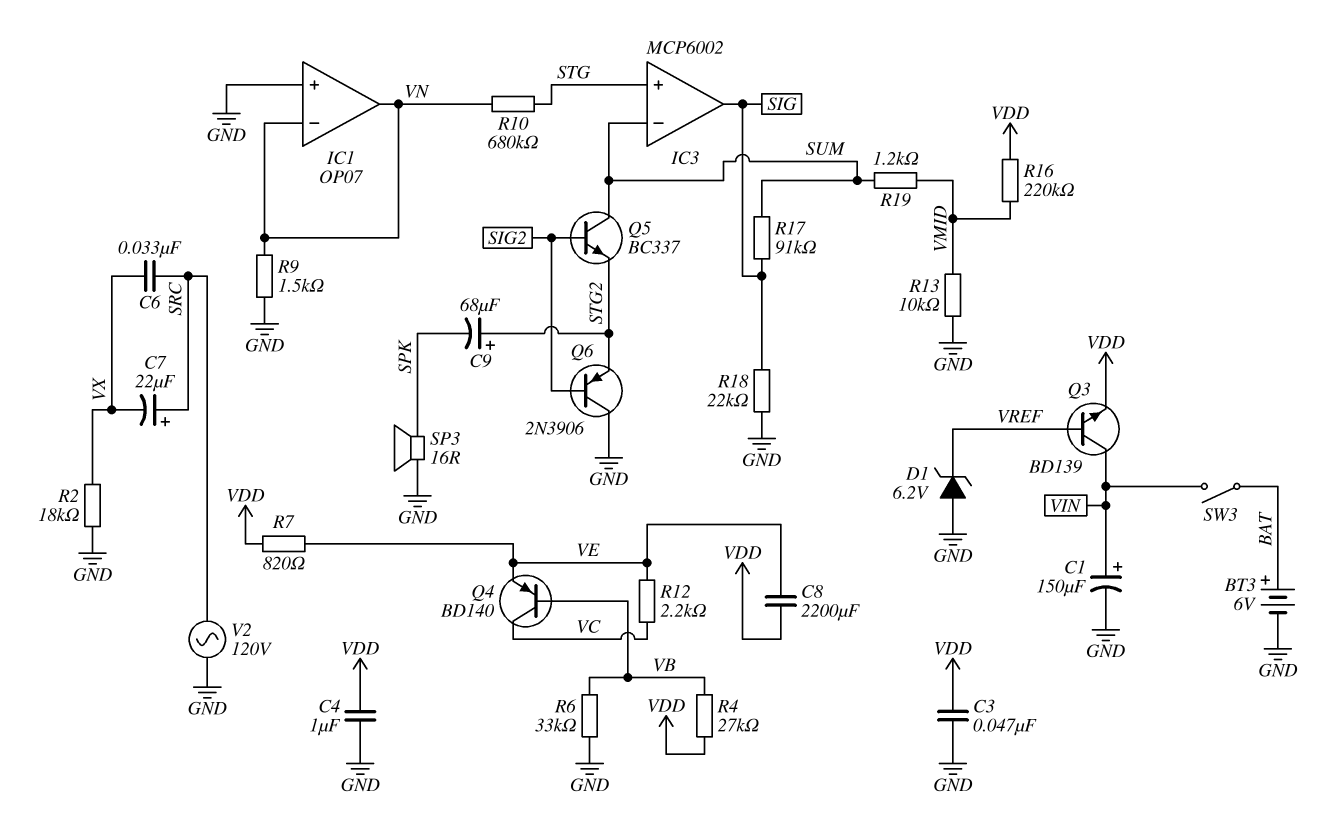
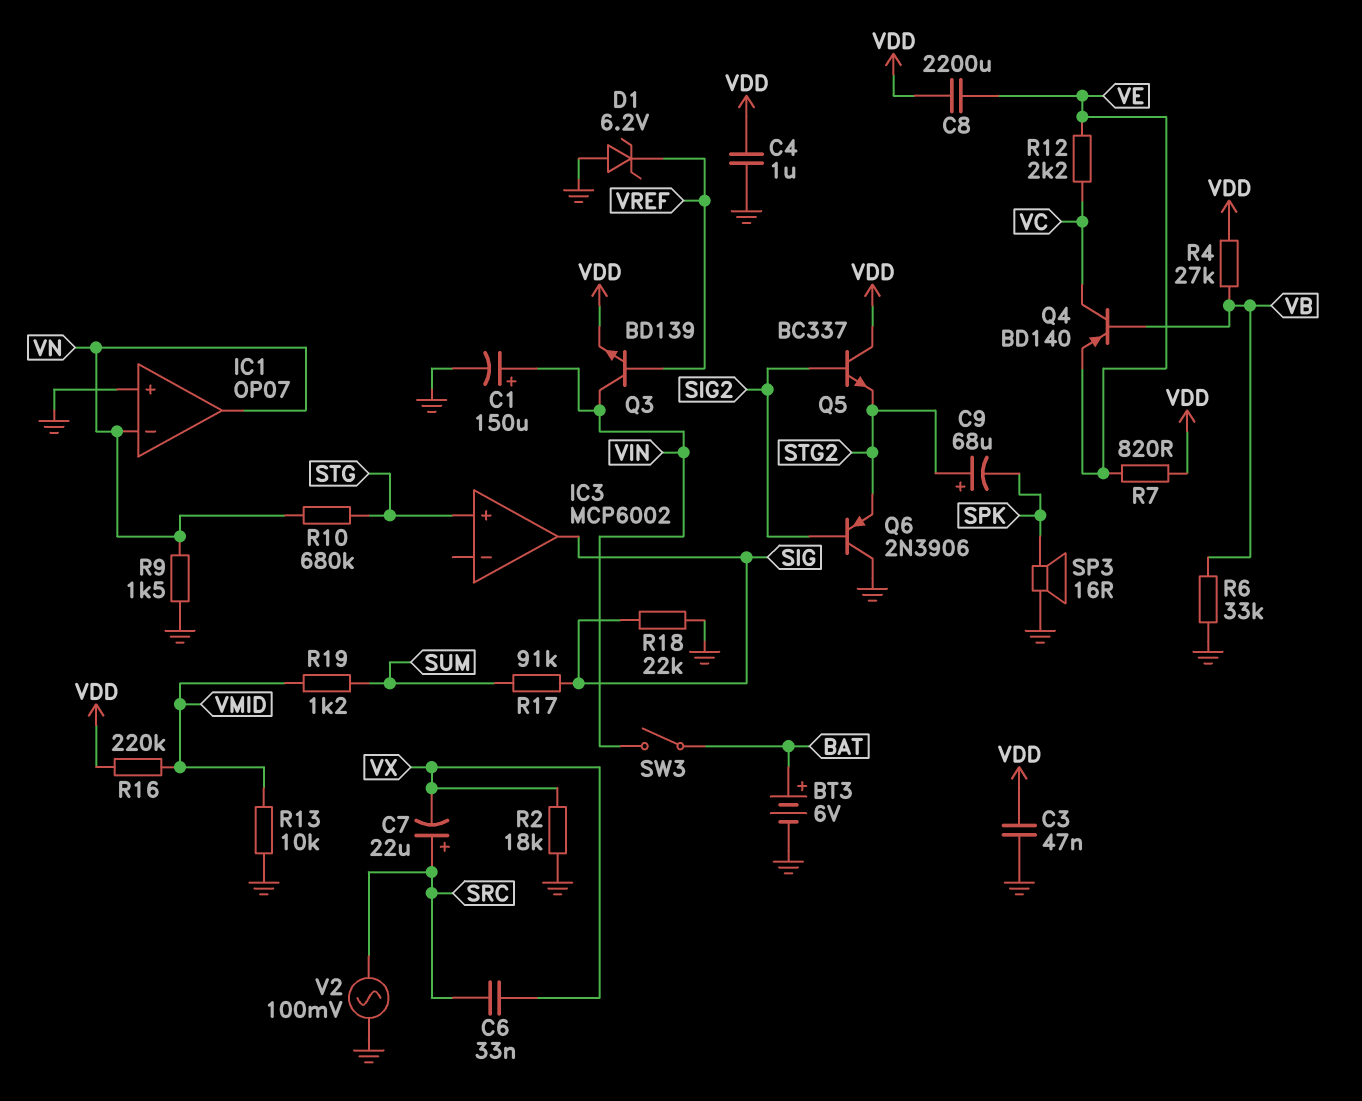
IC3 pin in-: SUM -> none
Q5: NPN BC337 (B SIG2, C SUM, E STG2) -> NPN BC337 (B SIG2, C VDD, E STG2)
V2: AC 120V (GND, SRC) -> AC 100mV (GND, SRC)

